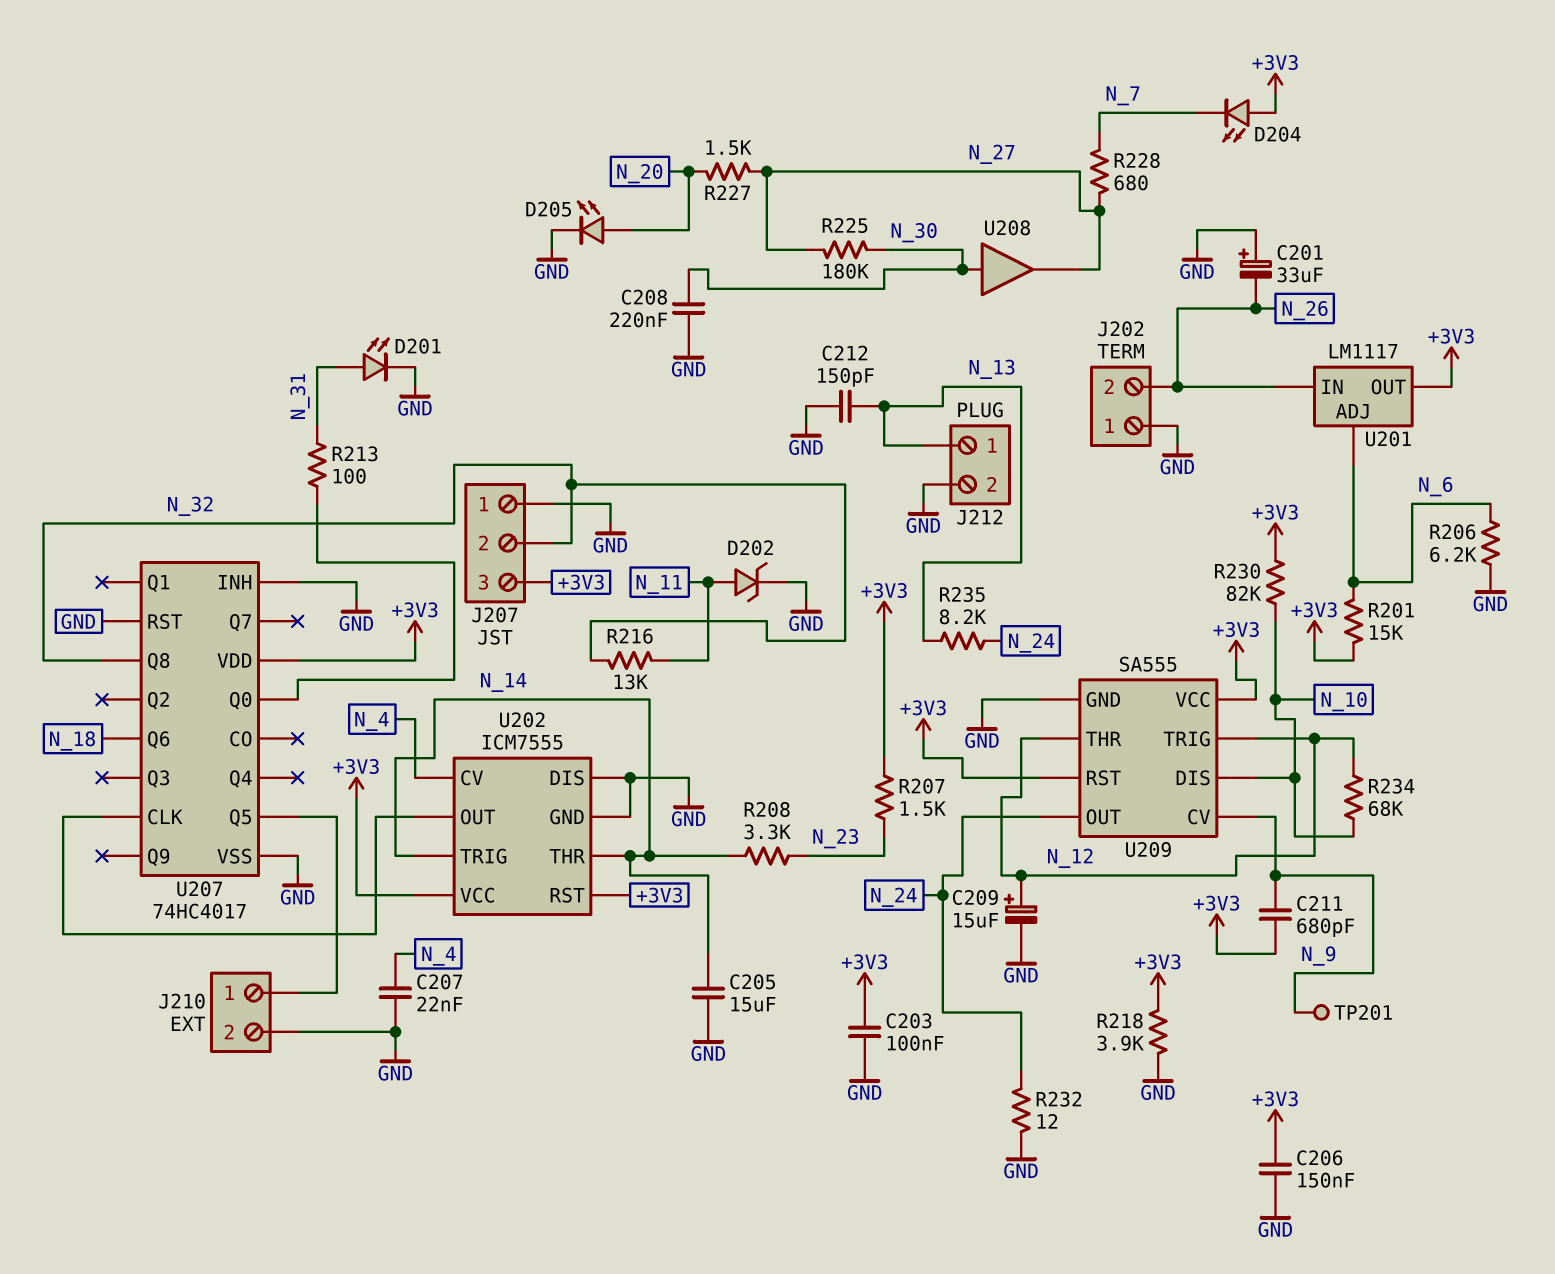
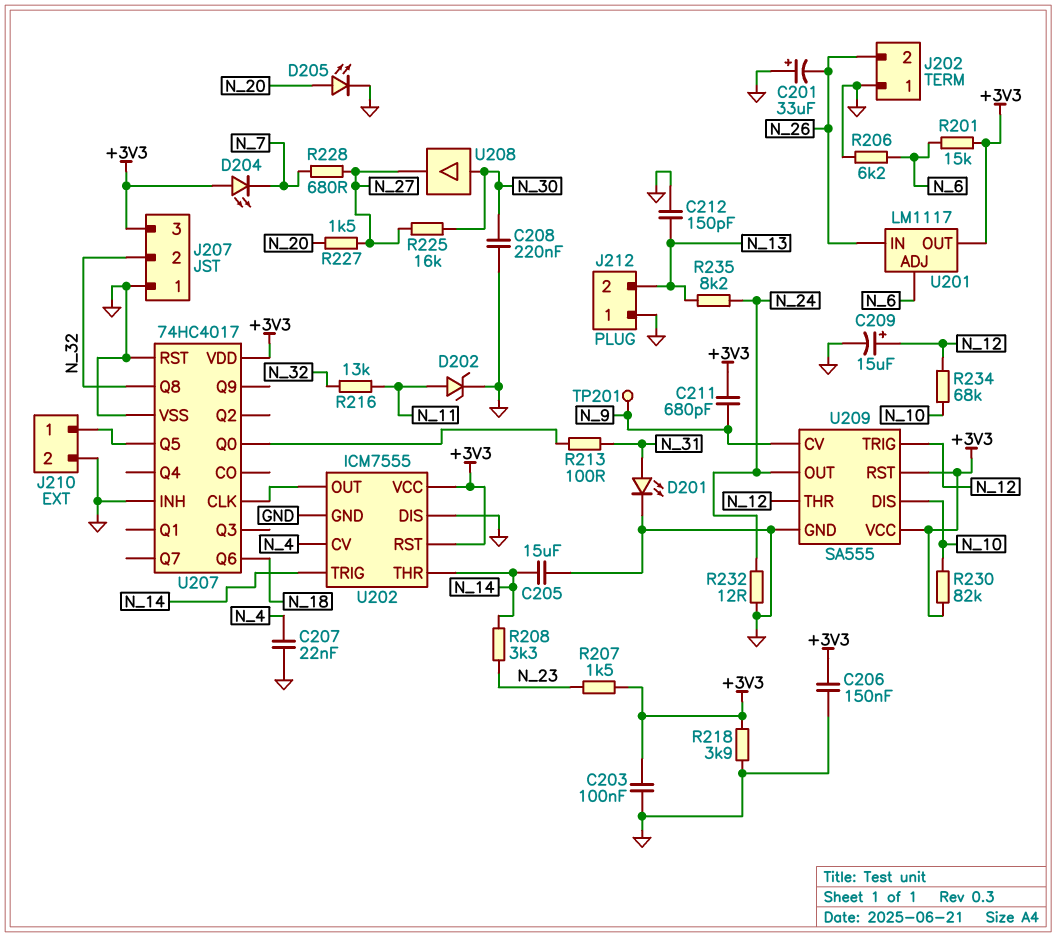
J212 pin 1: N_13 -> GND
J212 pin 2: GND -> N_13
R225: 180k (N_27, N_30) -> 16k (N_27, N_30)

